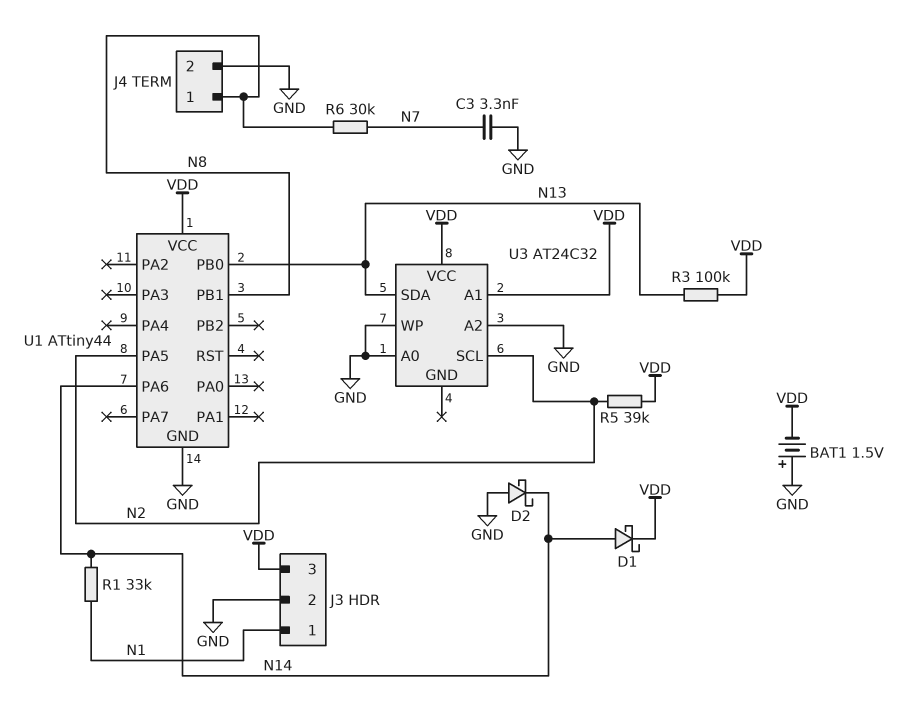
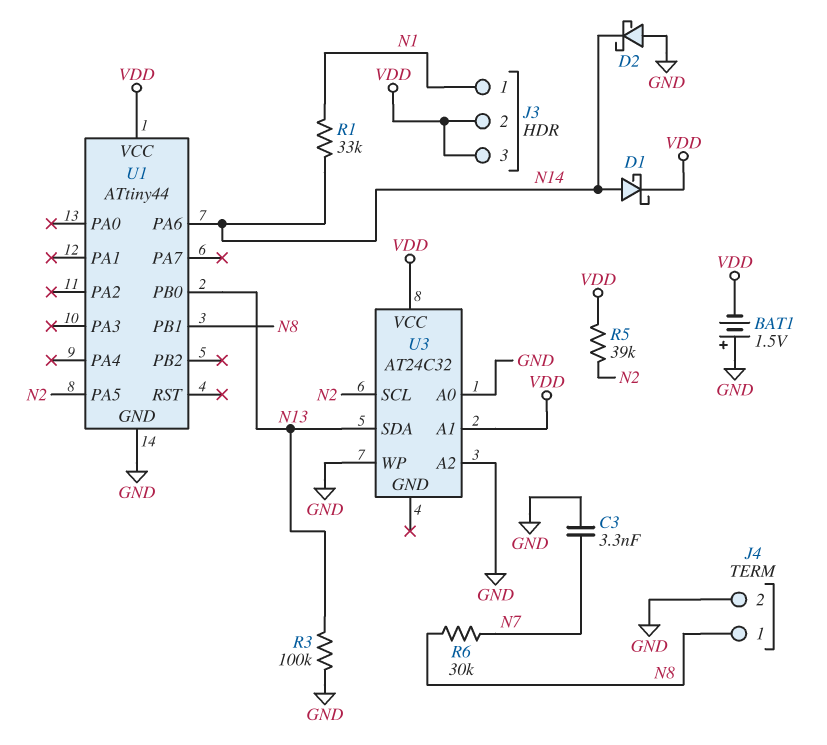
J3 pin 2: GND -> VDD
R3: 100k (N13, VDD) -> 100k (GND, N13)

